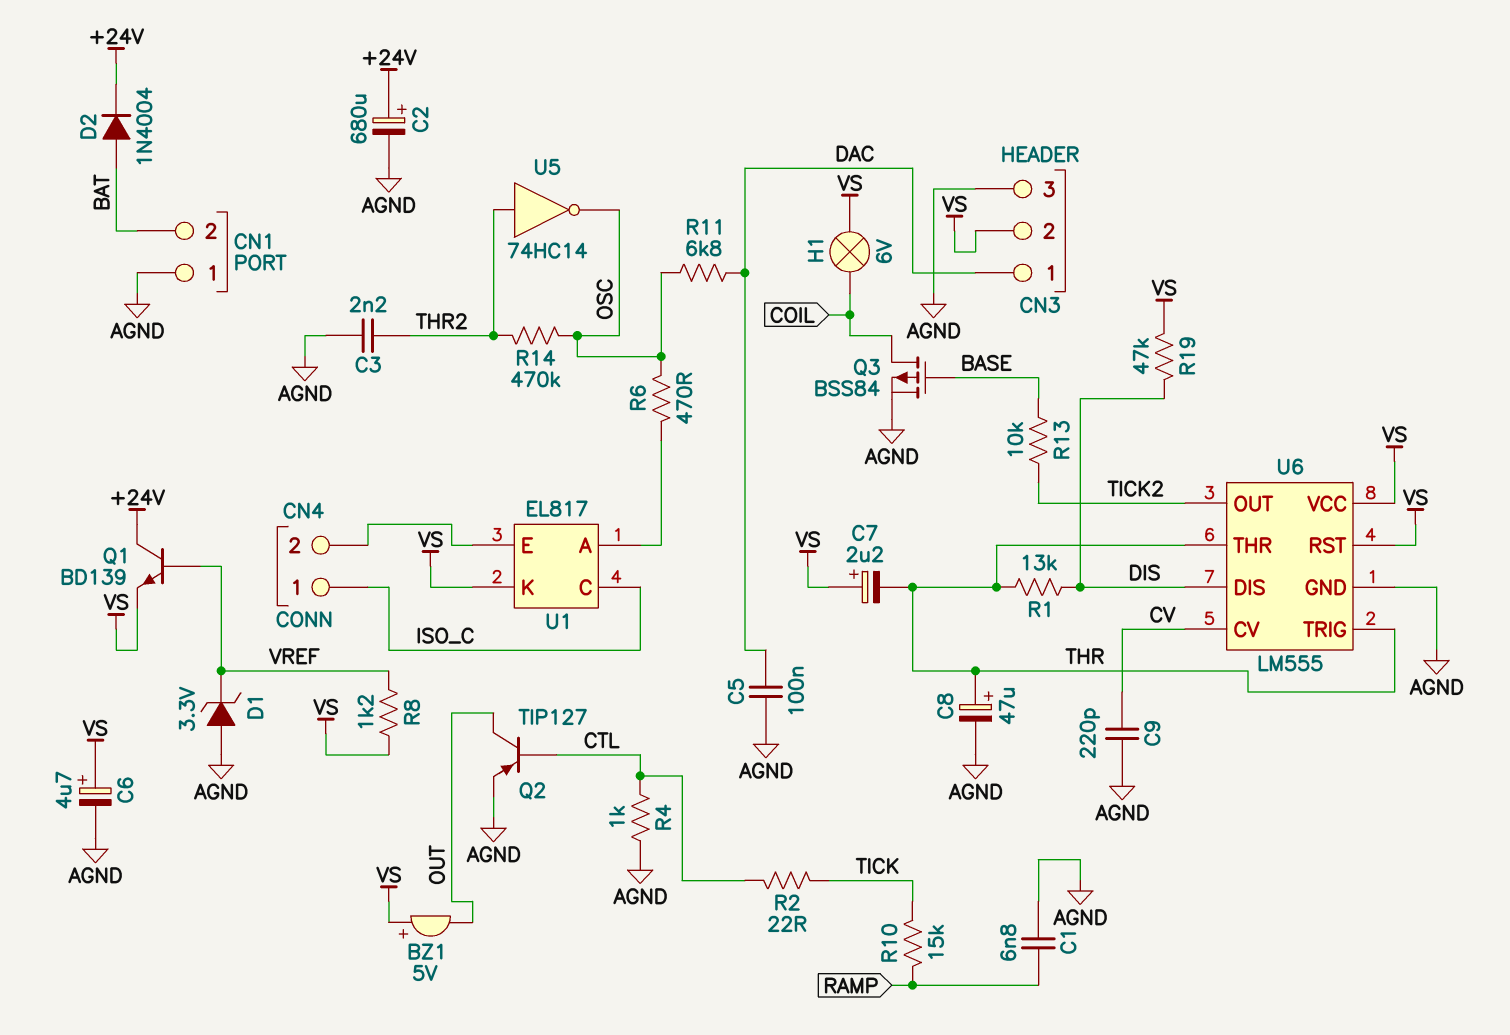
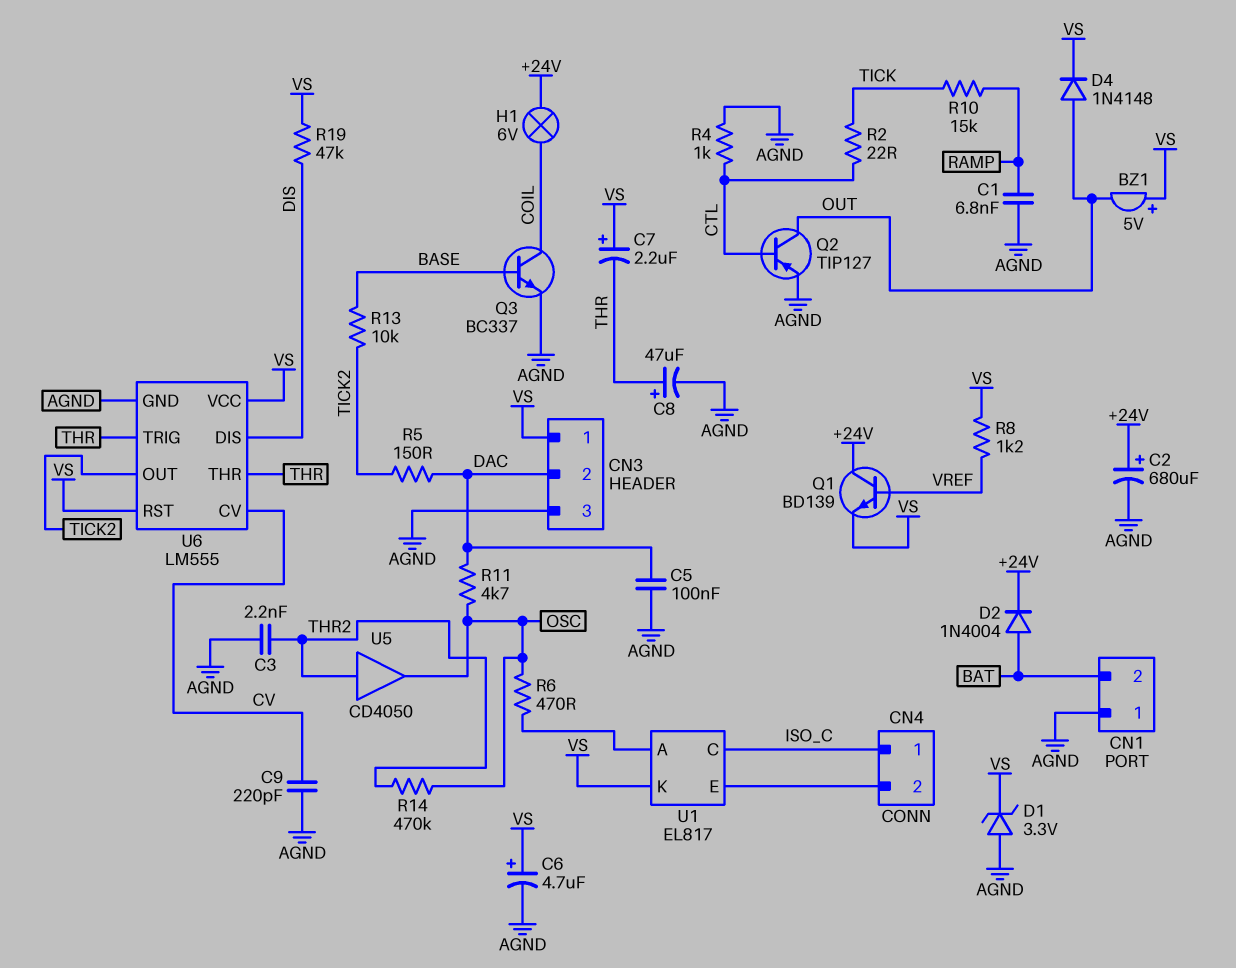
CN3 pin 1: DAC -> VS
CN3 pin 2: VS -> DAC
D1: zener 3.3V (A AGND, K VREF) -> zener 3.3V (A AGND, K VS)
D4: none -> diode 1N4148 (A OUT, K VS)
H1: lamp 6V (COIL, VS) -> lamp 6V (+24V, COIL)
Q3: PMOS BSS84 (G BASE, D COIL, S AGND) -> NPN BC337 (B BASE, C COIL, E AGND)
R1: 13k (DIS, THR) -> none
R5: none -> 150 (DAC, TICK2)
R11: 6.8k (DAC, OSC) -> 4.7k (DAC, OSC)
U5: NOT 74HC14 (in THR2, out OSC) -> buffer CD4050 (in THR2, out OSC)

